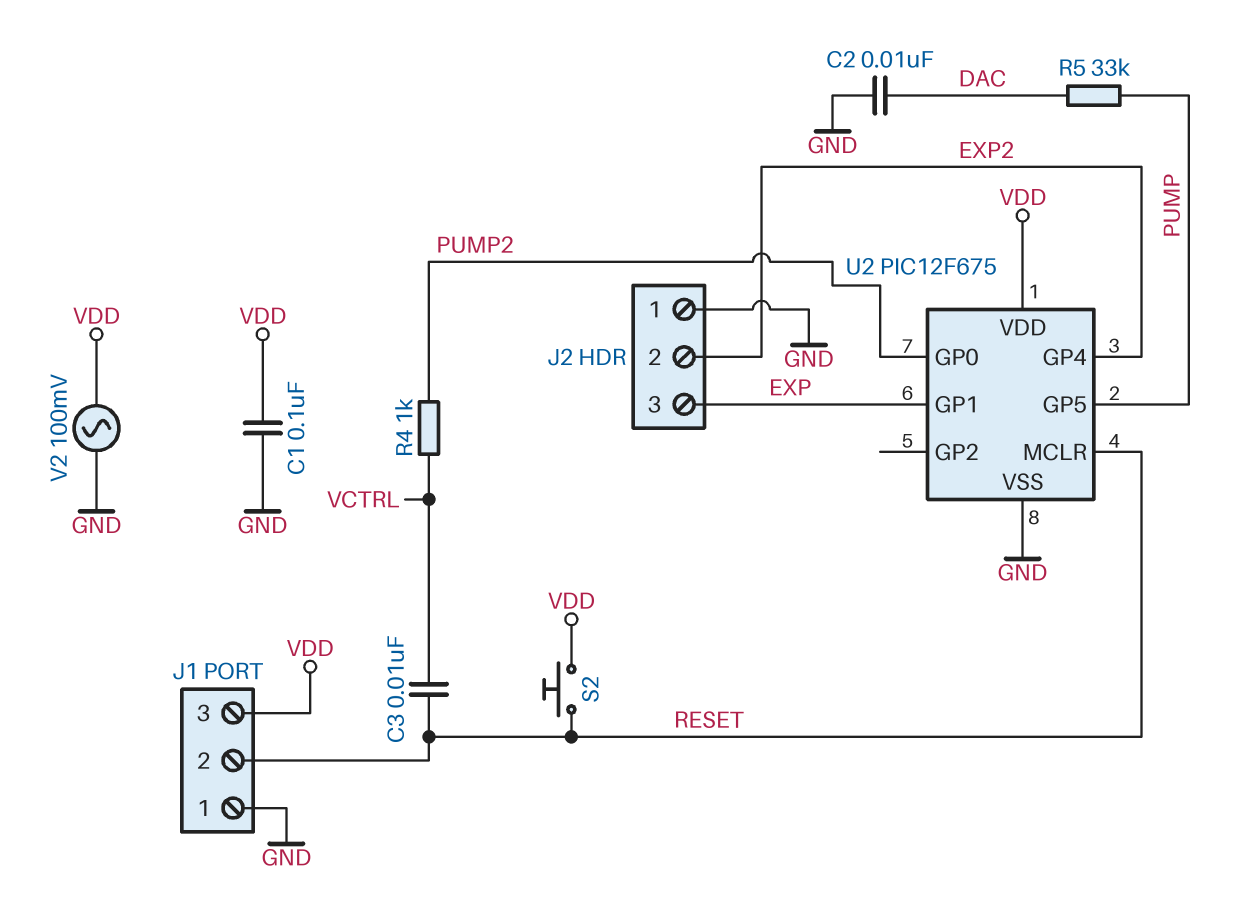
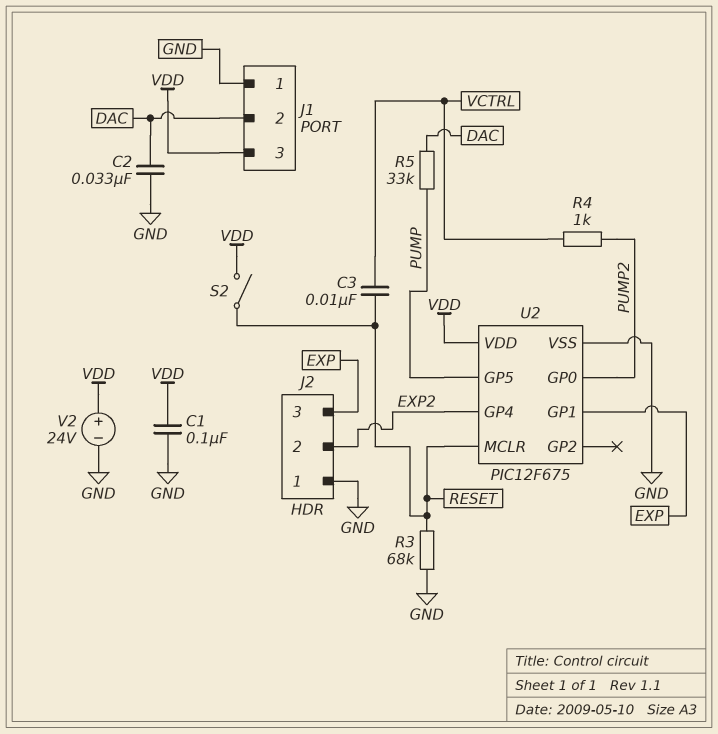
C2: 10nF (DAC, GND) -> 33nF (DAC, GND)
J1 pin 2: RESET -> DAC
R3: none -> 68k (GND, RESET)
S2: button (RESET, VDD) -> switch (RESET, VDD)
V2: AC 100mV (GND, VDD) -> 24V (plus VDD, minus GND)

